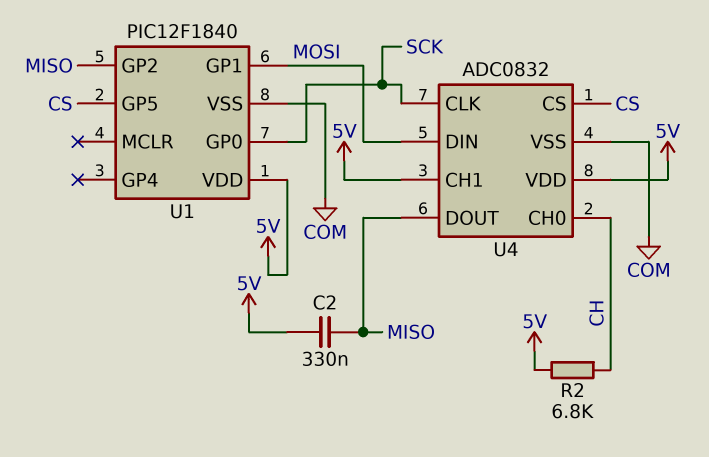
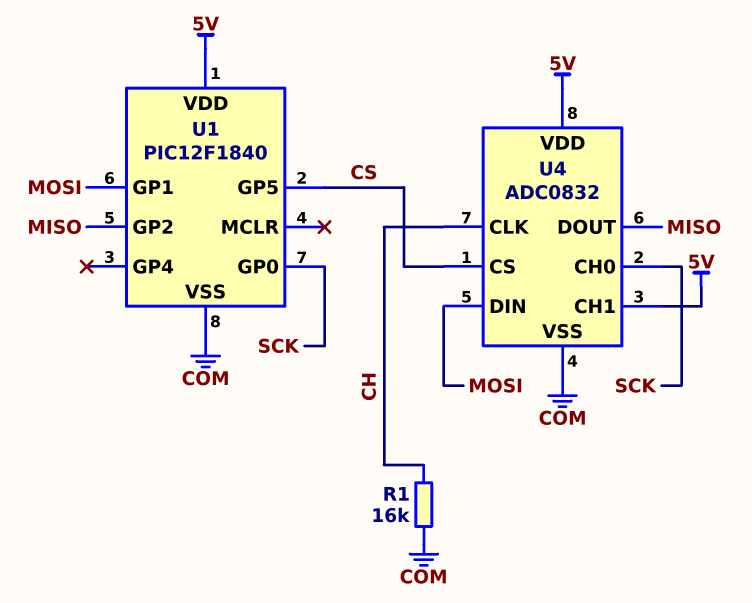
C2: 330nF (5V, MISO) -> none
R1: none -> 16k (CH, COM)
R2: 6.8k (5V, CH) -> none
U4 pin CH0: CH -> SCK
U4 pin CLK: SCK -> CH

